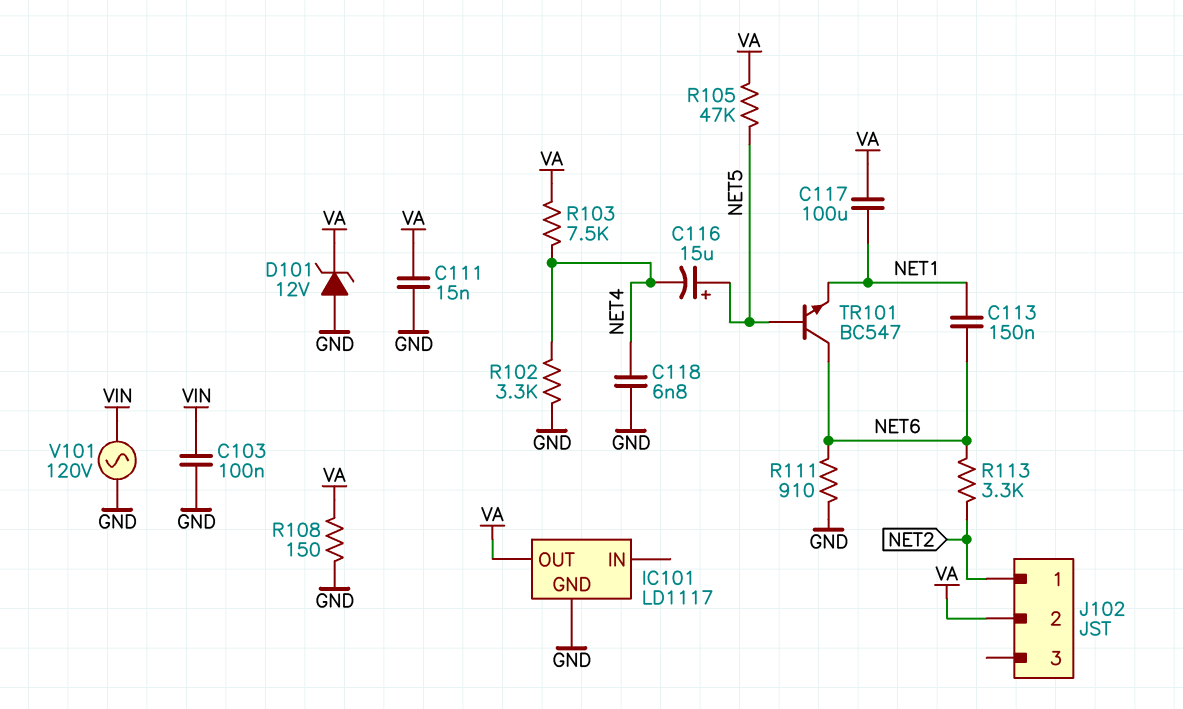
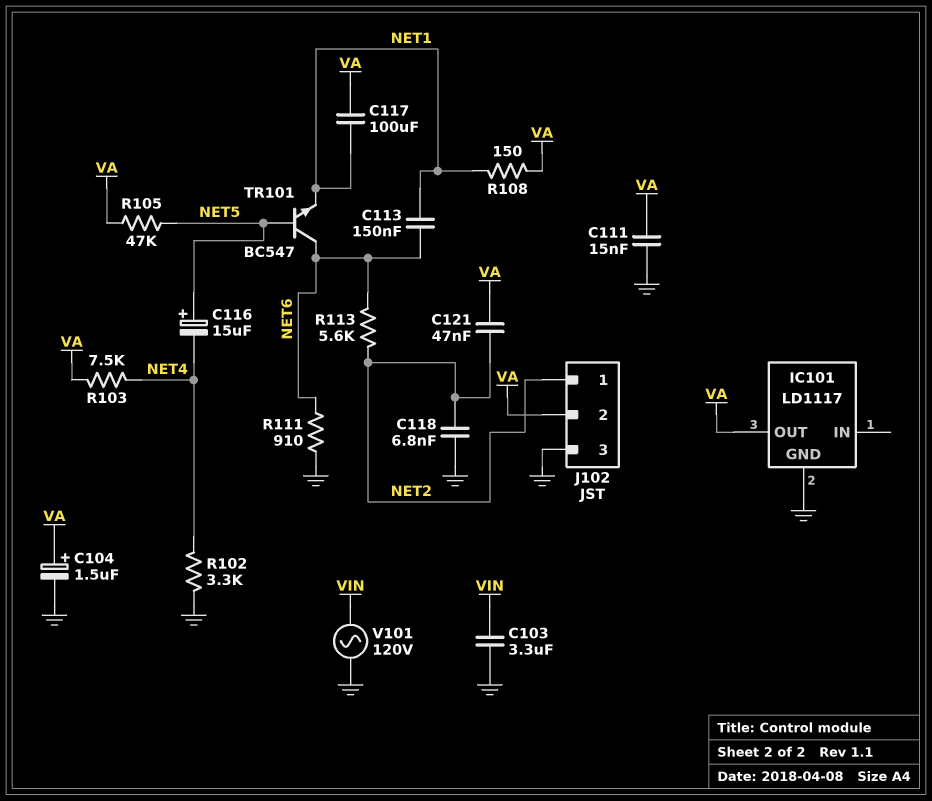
C103: 100nF (GND, VIN) -> 3.3uF (GND, VIN)
C104: none -> 1.5uF (plus VA, minus GND)
C118: 6.8nF (GND, NET4) -> 6.8nF (GND, NET2)
C121: none -> 47nF (NET2, VA)
D101: zener 12V (A GND, K VA) -> none
J102 pin 3: none -> GND
R108: 150 (GND, VA) -> 150 (NET1, VA)
R113: 3.3k (NET2, NET6) -> 5.6k (NET2, NET6)

